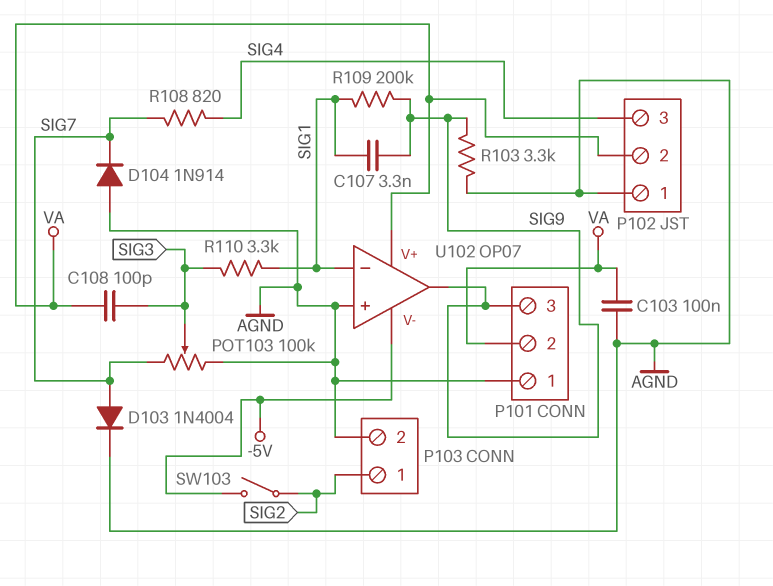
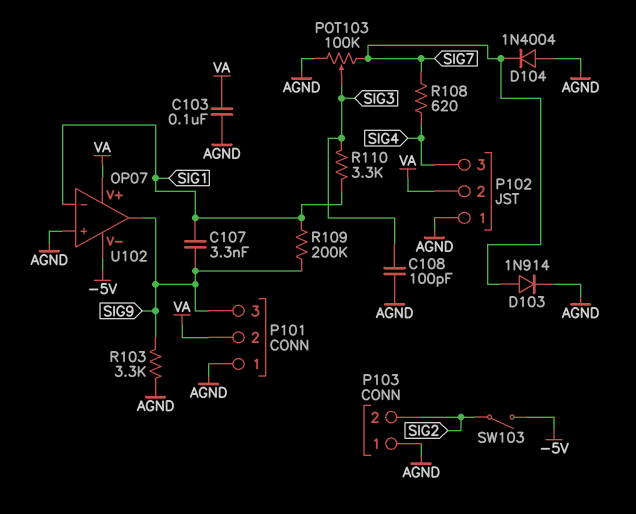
C108: 100pF (SIG3, VA) -> 100pF (AGND, SIG3)
D103: diode 1N4004 (A SIG7, K AGND) -> diode 1N914 (A SIG7, K AGND)
D104: diode 1N914 (A AGND, K SIG7) -> diode 1N4004 (A AGND, K SIG7)
P103 pin 1: SIG2 -> AGND
P103 pin 2: AGND -> SIG2
R108: 820 (SIG4, SIG7) -> 620 (SIG4, SIG7)

